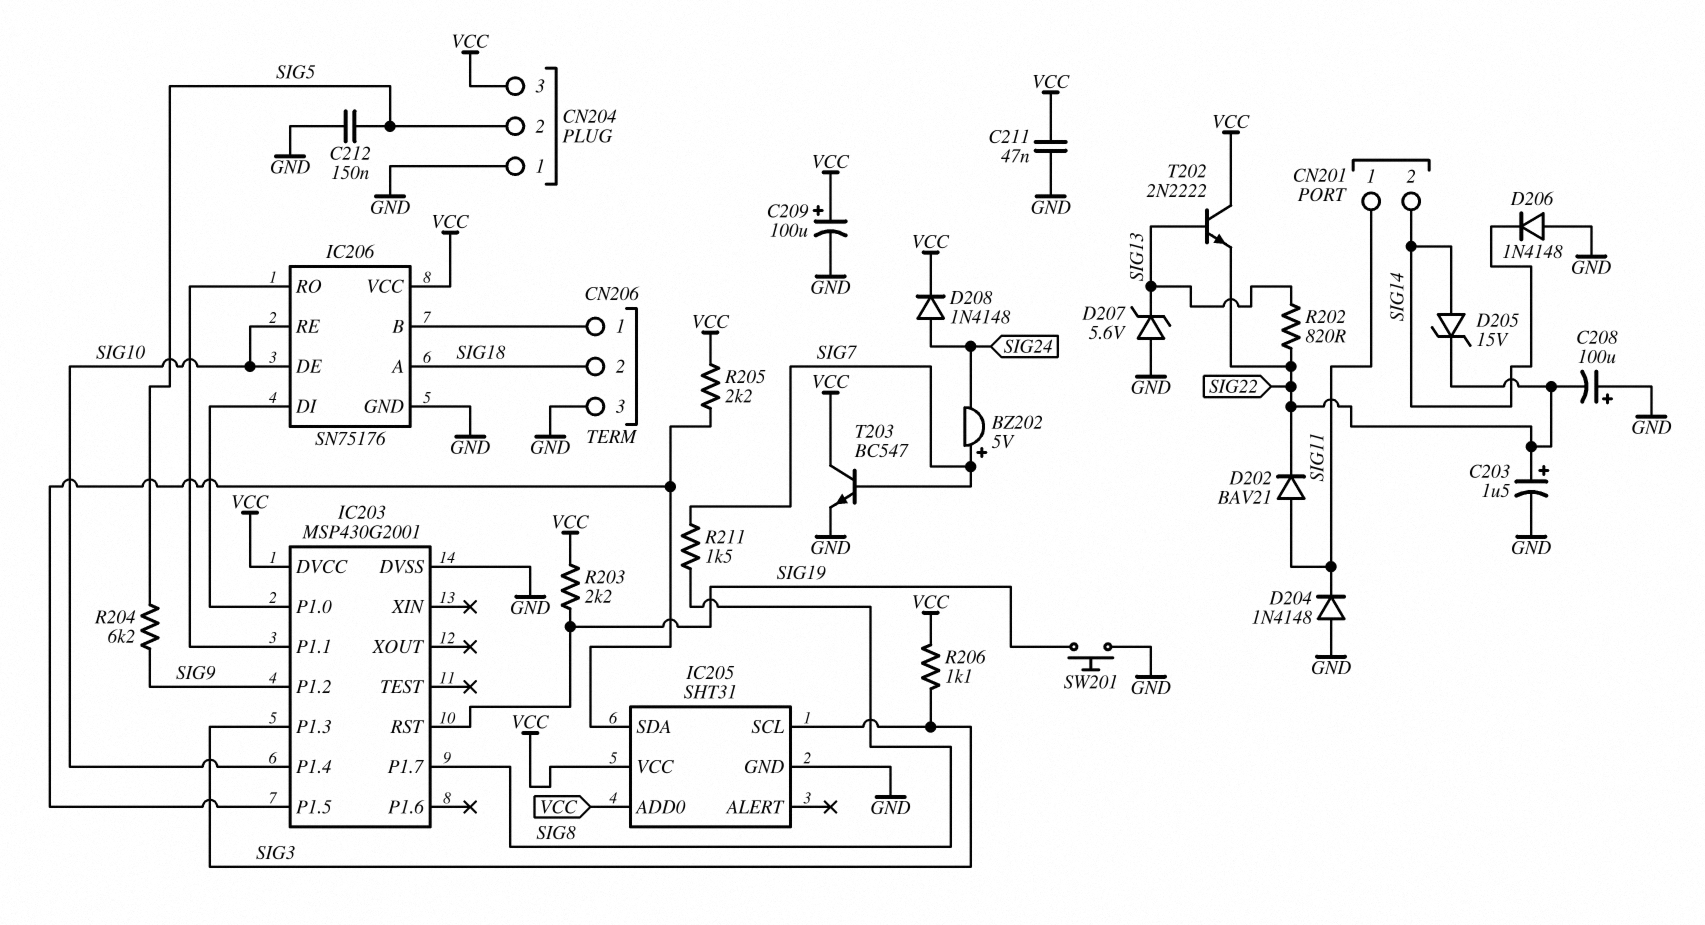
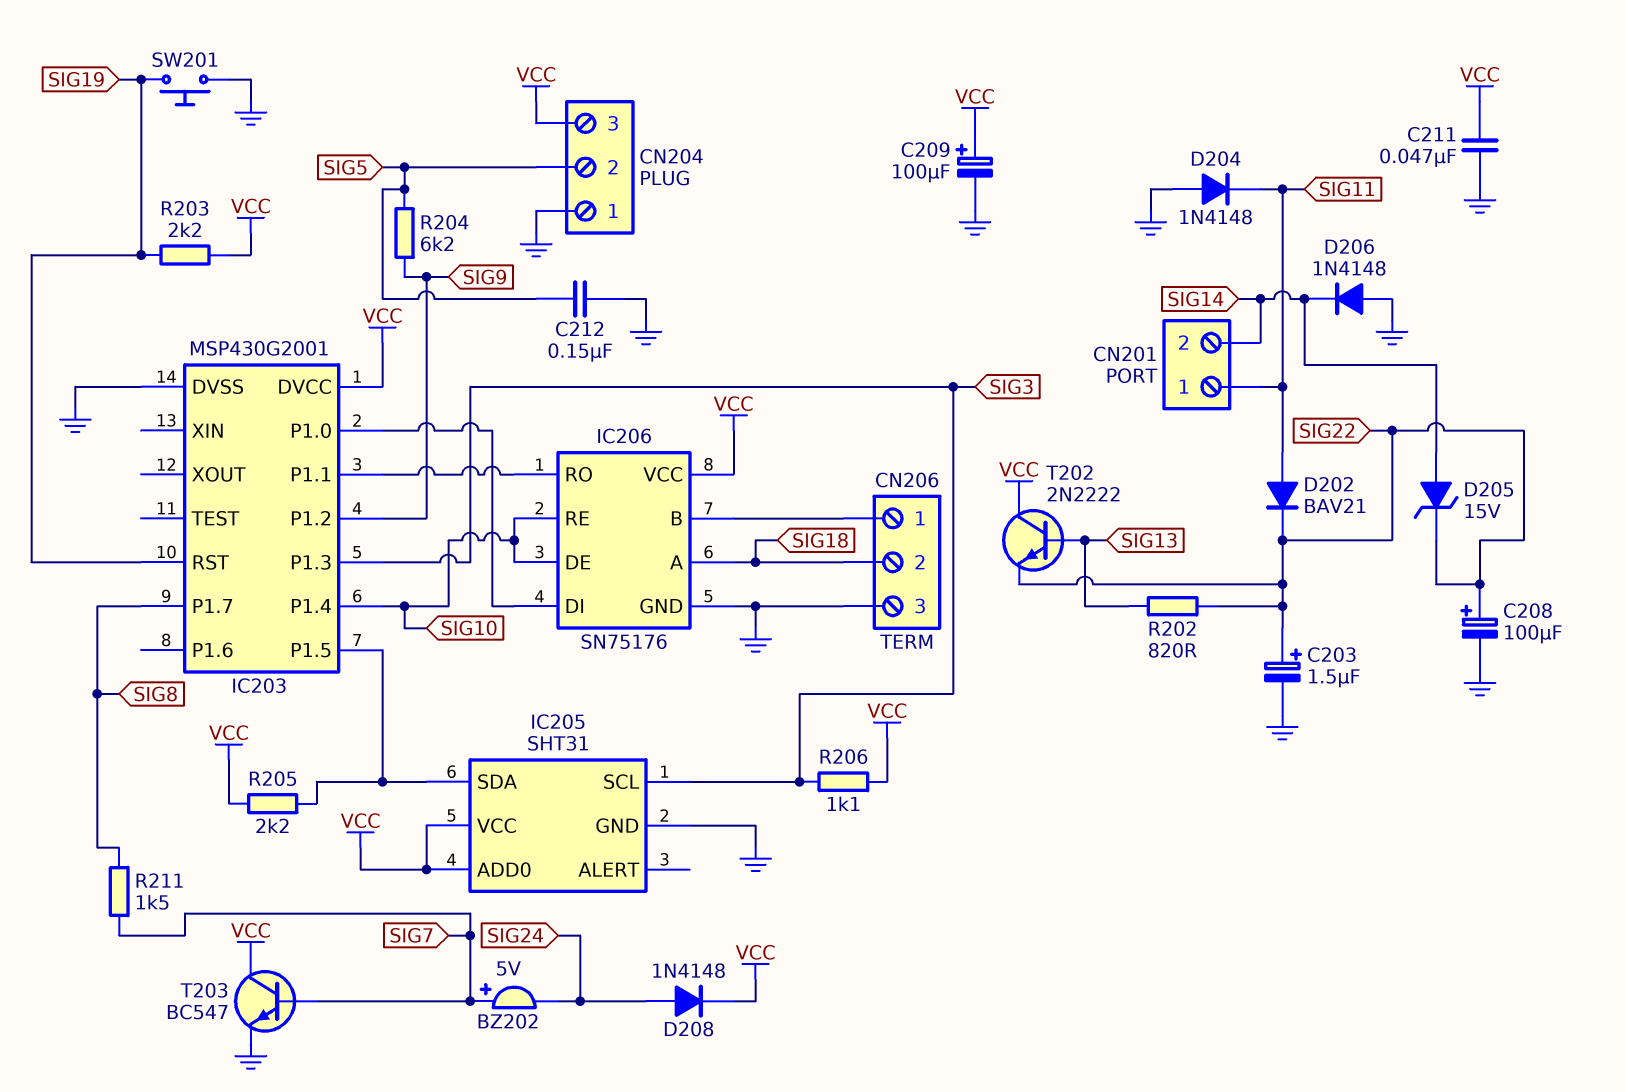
C208: 100uF (plus GND, minus SIG22) -> 100uF (plus SIG22, minus GND)
D207: zener 5.6V (A GND, K SIG13) -> none

